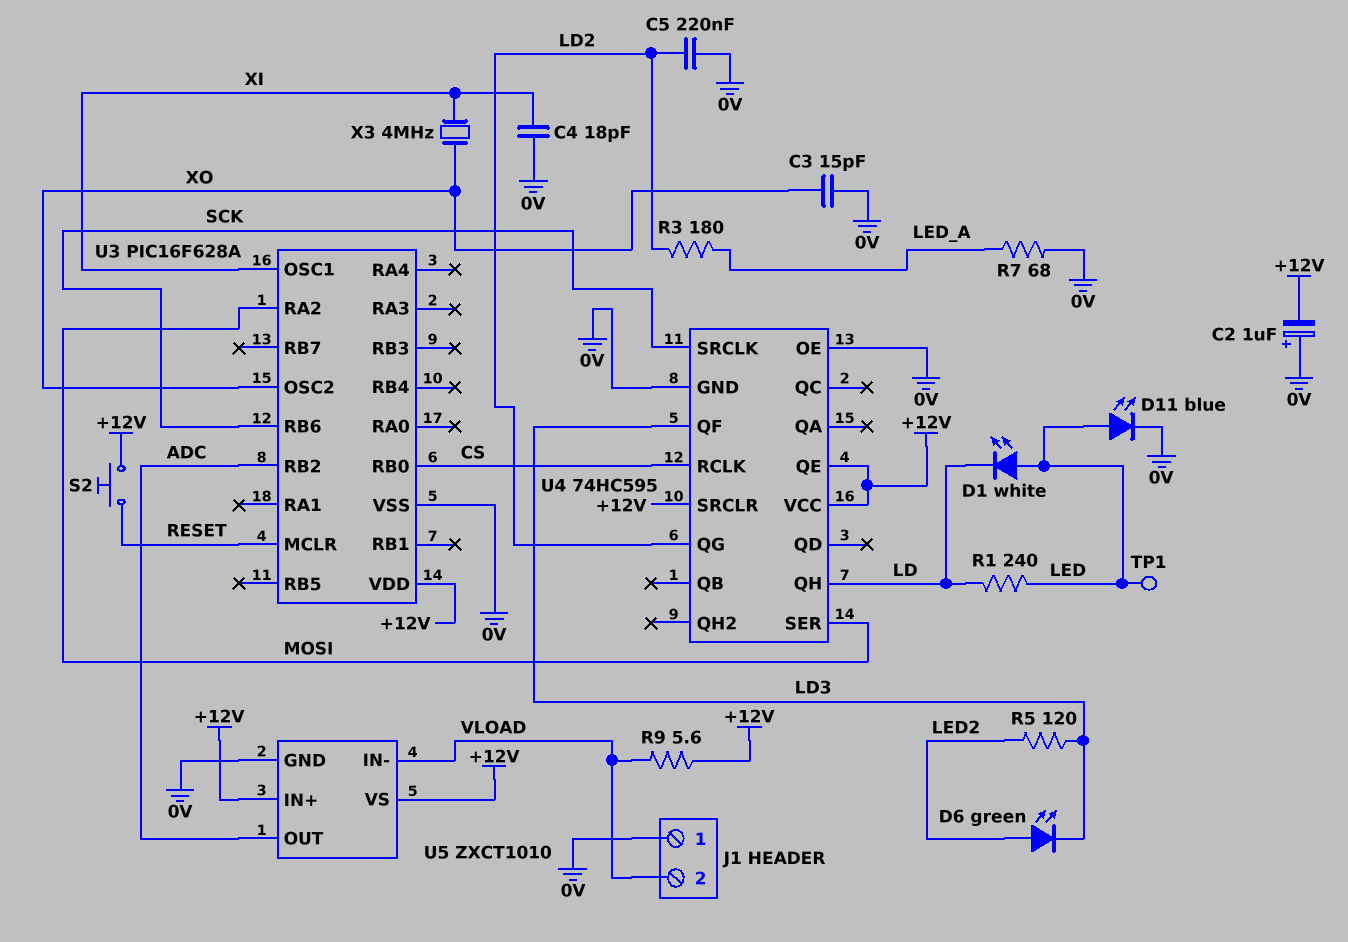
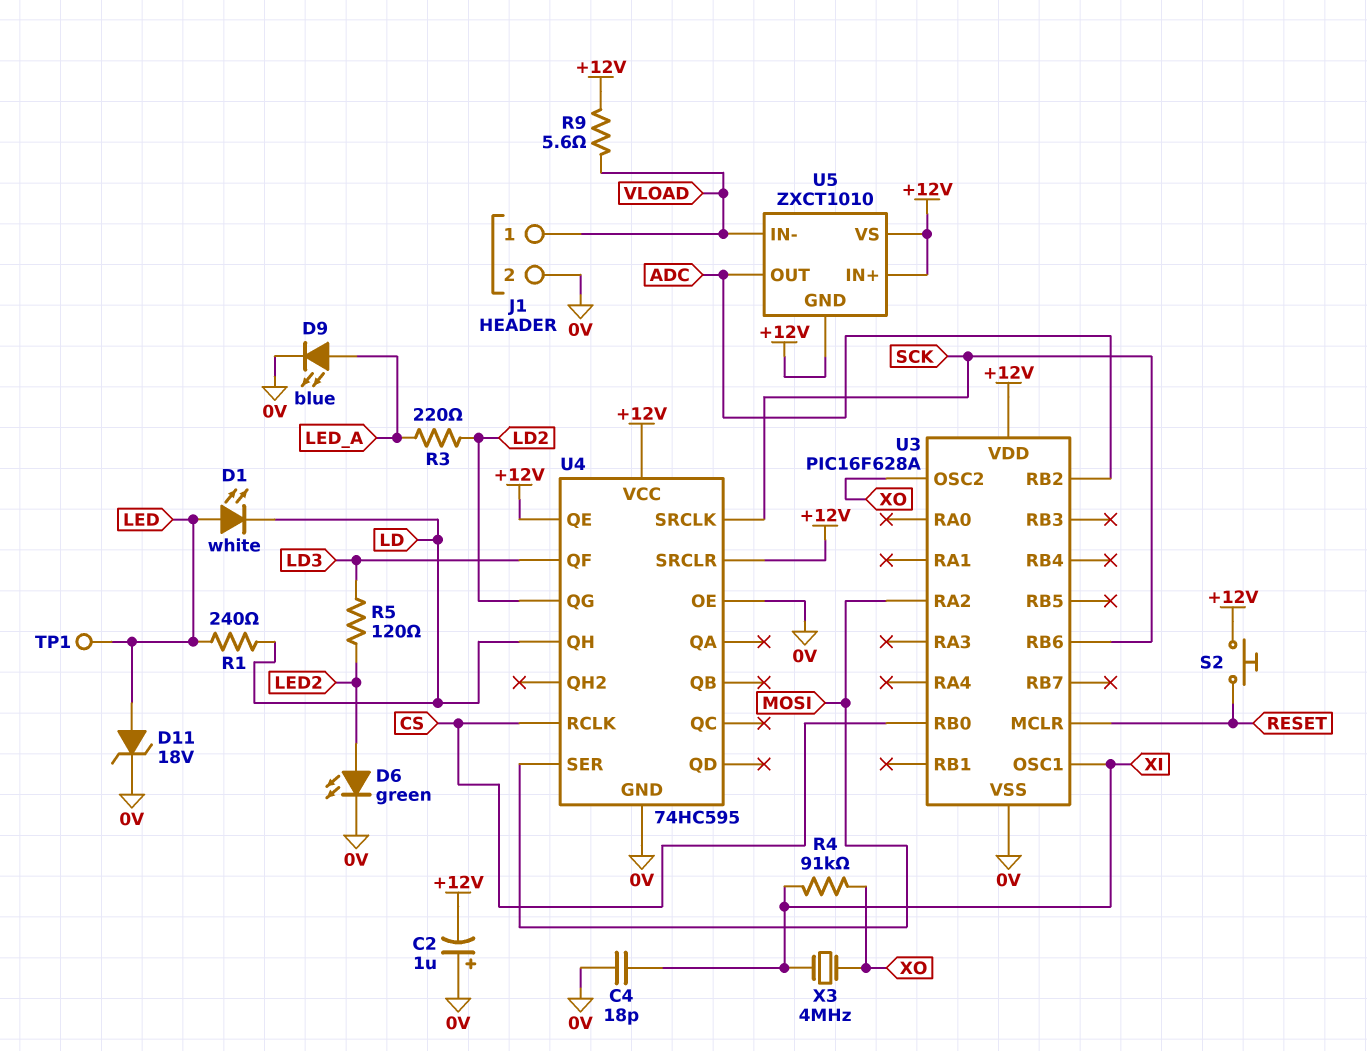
C3: 15pF (0V, XO) -> none
C5: 220nF (0V, LD2) -> none
D6: LED green (A LED2, K LD3) -> LED green (A LED2, K 0V)
D9: none -> LED blue (A LED_A, K 0V)
D11: LED blue (A LED, K 0V) -> zener 18V (A LED, K 0V)
J1 pin 1: 0V -> VLOAD
J1 pin 2: VLOAD -> 0V
R3: 180 (LD2, LED_A) -> 220 (LD2, LED_A)
R4: none -> 91k (XI, XO)
R7: 68 (0V, LED_A) -> none
U5 pin GND: 0V -> +12V

